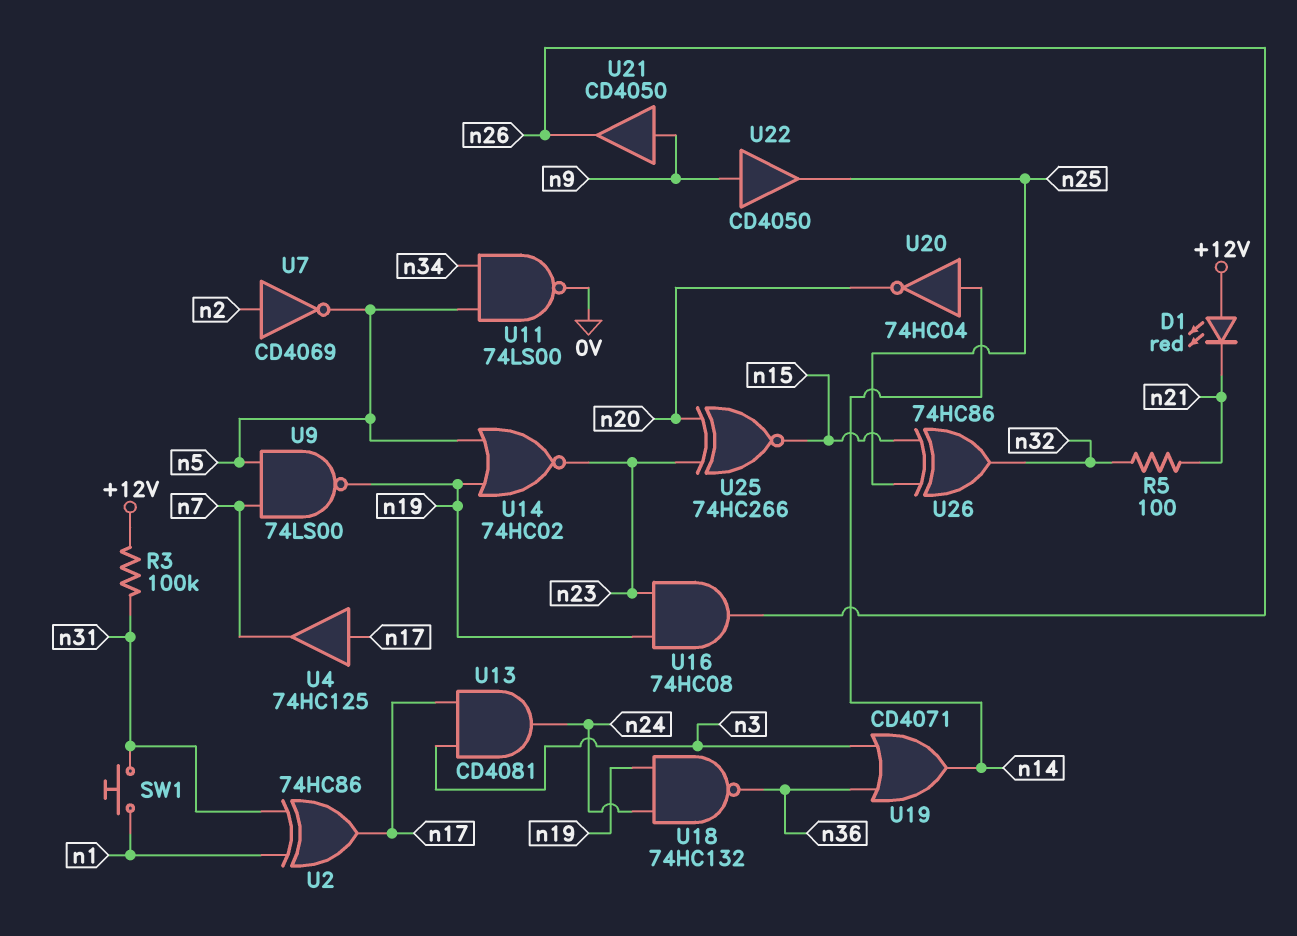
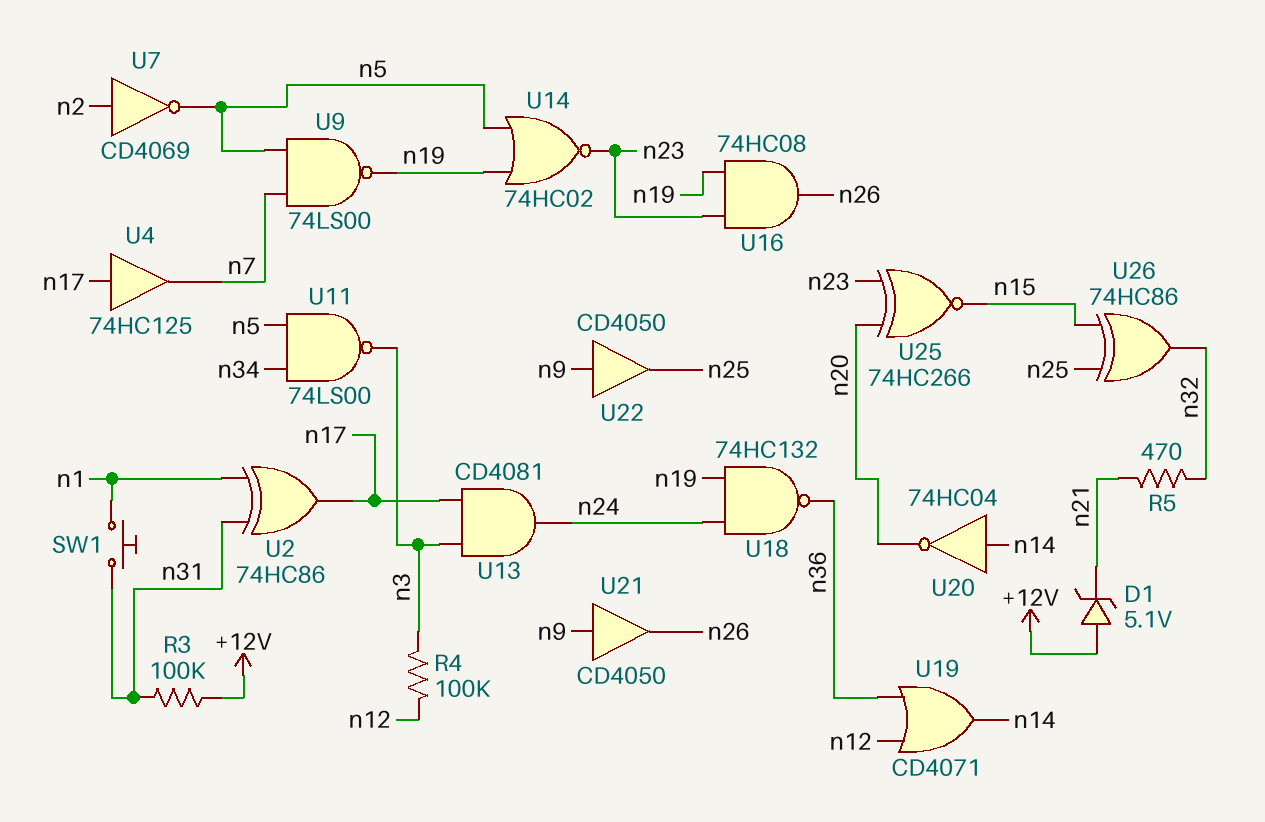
D1: LED red (A +12V, K n21) -> zener 5.1V (A +12V, K n21)
R4: none -> 100k (n3, n12)
R5: 100 (n21, n32) -> 470 (n21, n32)
U11: NAND 74LS00 (in n5, in n34, out 0V) -> NAND 74LS00 (in n5, in n34, out n3)
U19: OR CD4071 (in n3, in n36, out n14) -> OR CD4071 (in n12, in n36, out n14)

